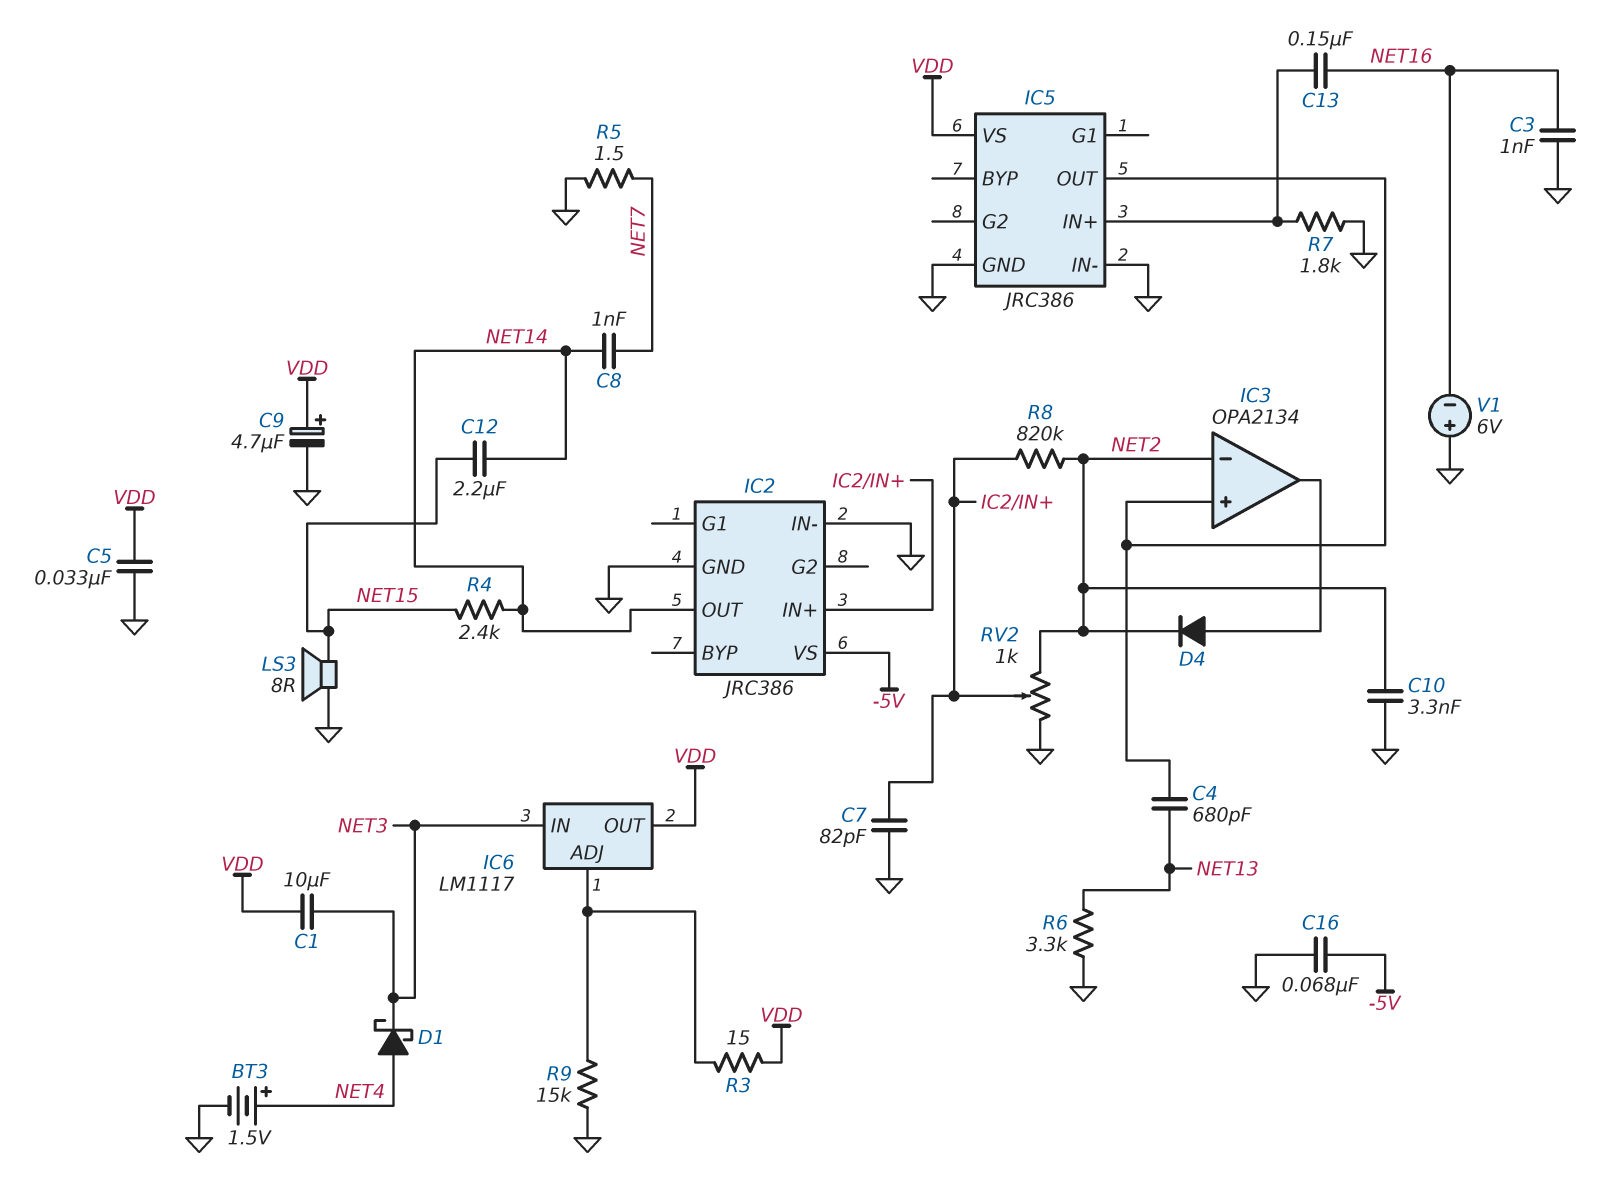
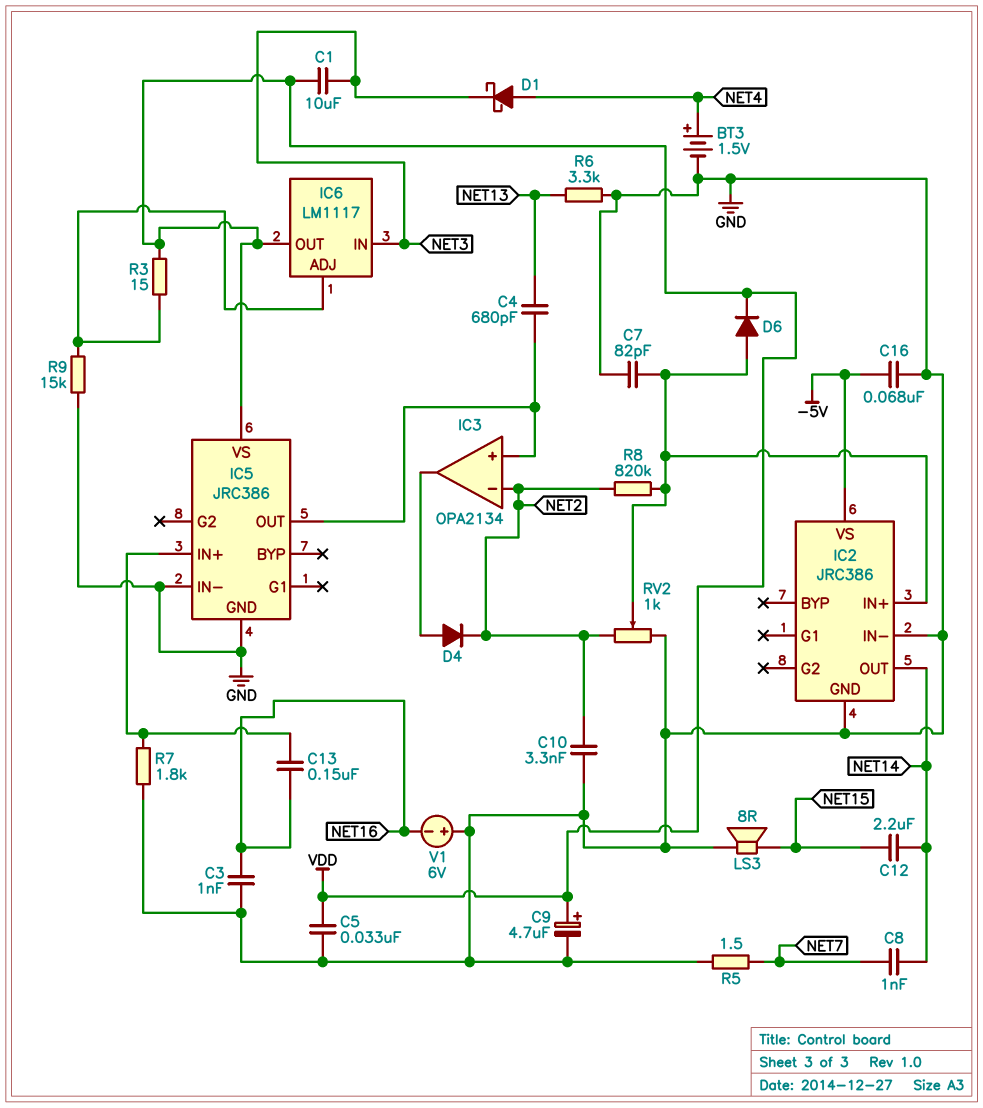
D6: none -> diode (A IC2/IN+, K VDD)
R4: 2.4k (NET14, NET15) -> none

